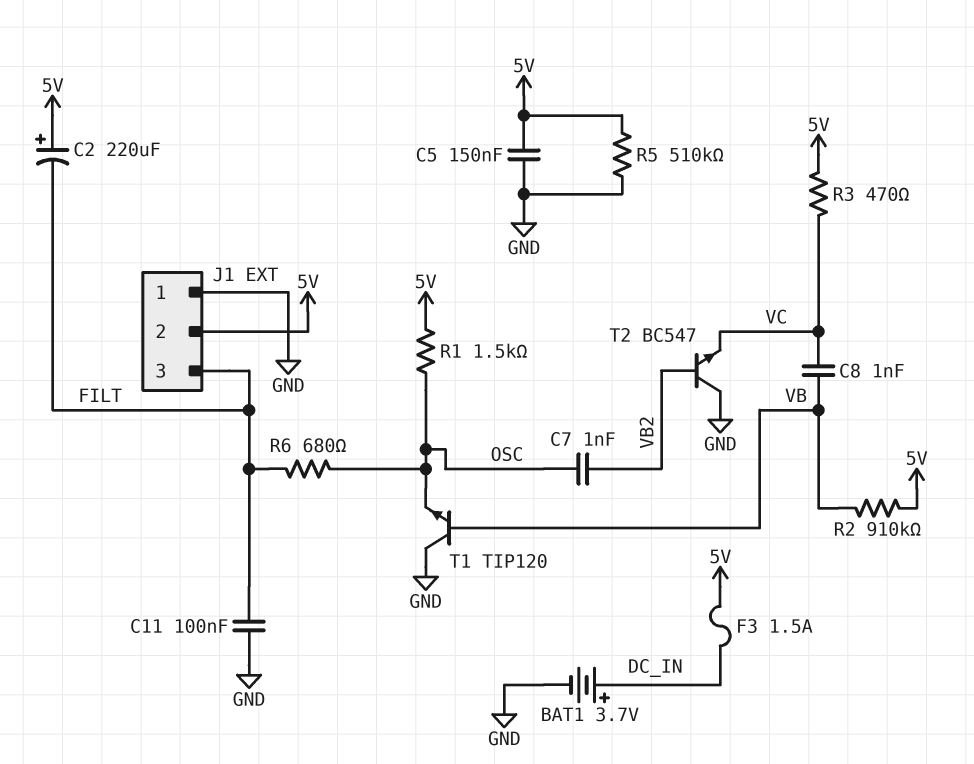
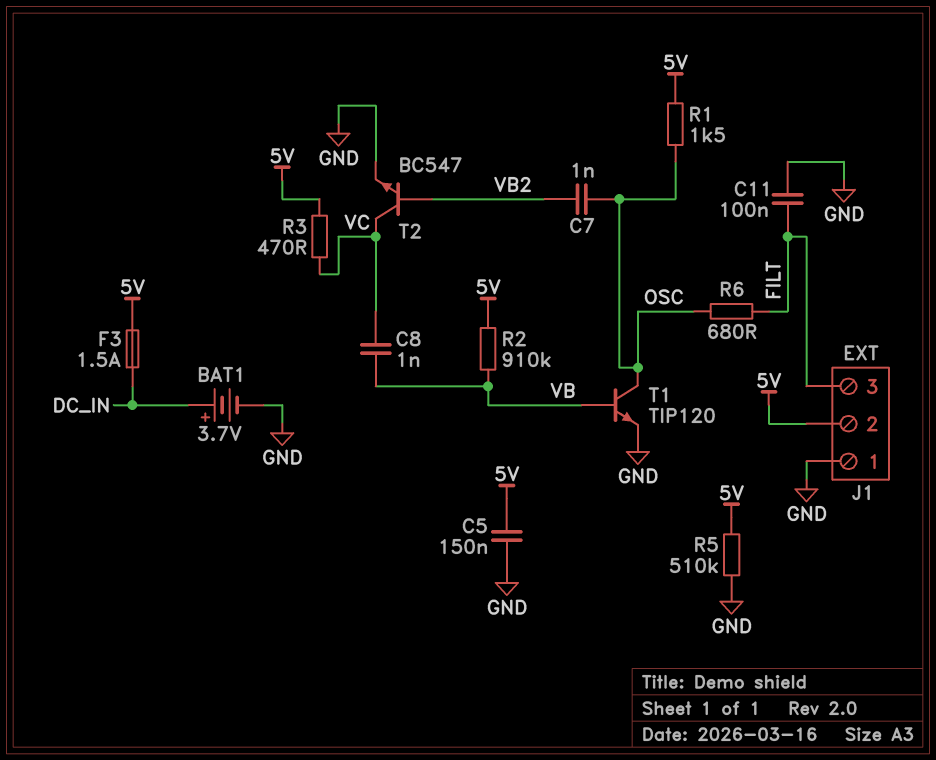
C2: 220uF (plus 5V, minus FILT) -> none
T1: NPN TIP120 (B VB, C GND, E OSC) -> NPN TIP120 (B VB, C OSC, E GND)
T2: NPN BC547 (B VB2, C GND, E VC) -> NPN BC547 (B VB2, C VC, E GND)

